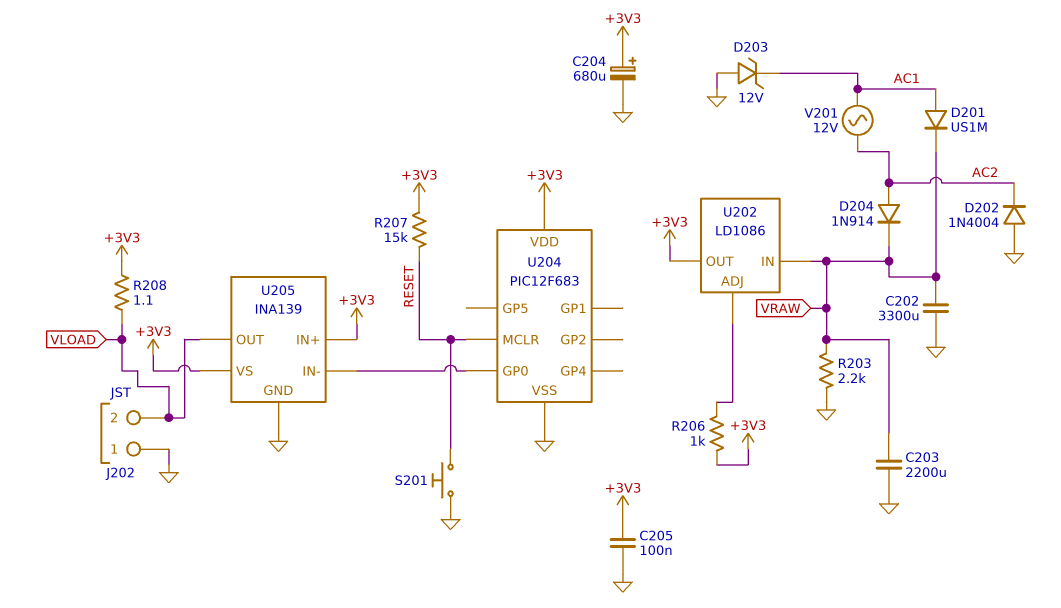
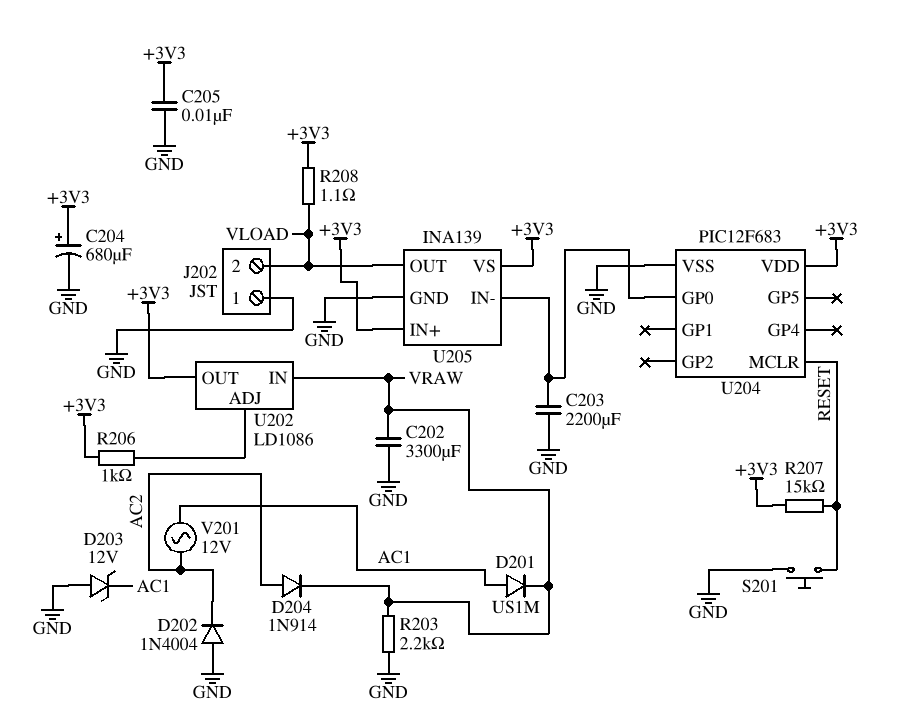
C203: 2200uF (GND, VRAW) -> 2200uF (GND, U204/GP0)
C205: 100nF (+3V3, GND) -> 10nF (+3V3, GND)

